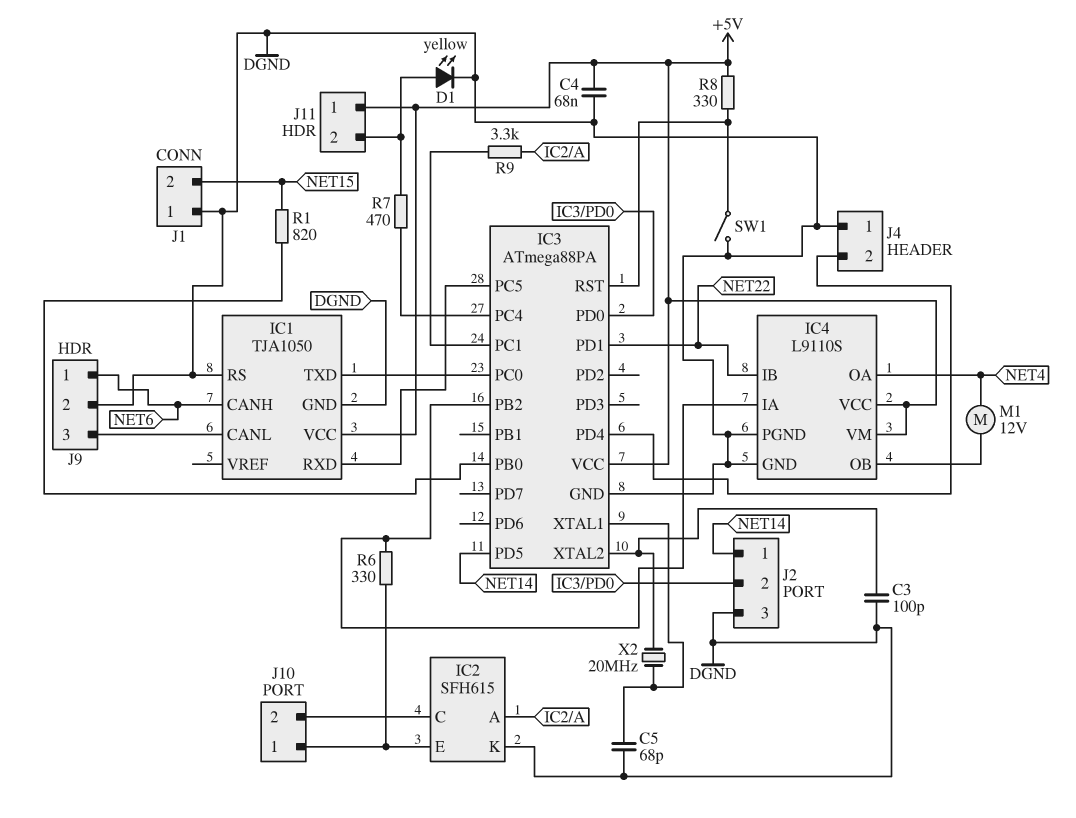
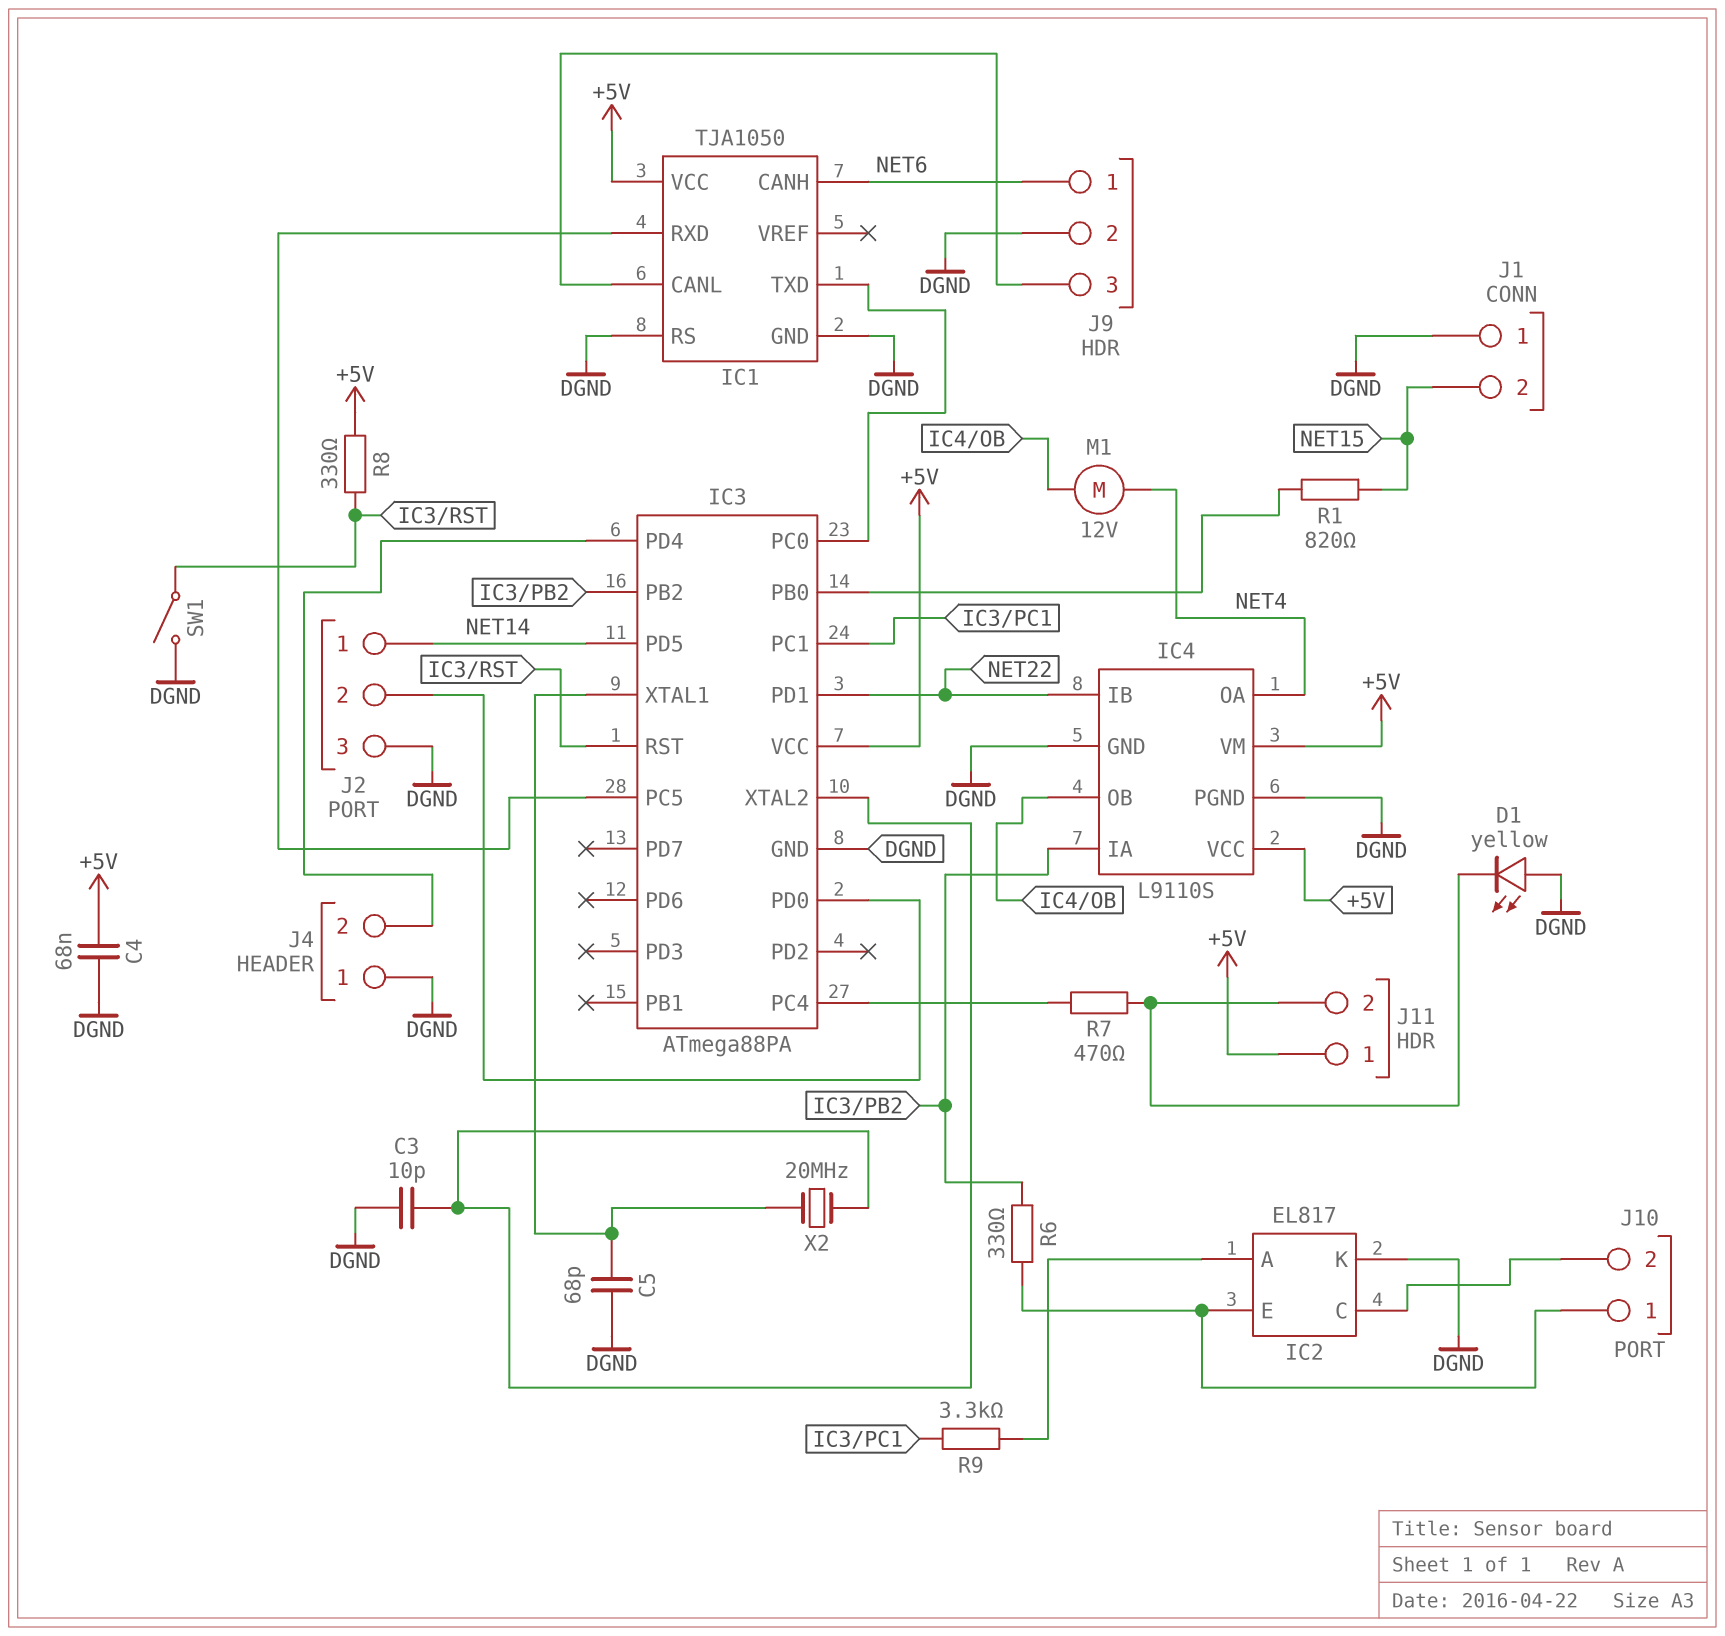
C3: 100pF (DGND, IC3/XTAL2) -> 10pF (DGND, IC3/XTAL2)
D1: LED yellow (A J11/2, K DGND) -> LED yellow (A DGND, K J11/2)
IC2: SFH615 -> EL817

